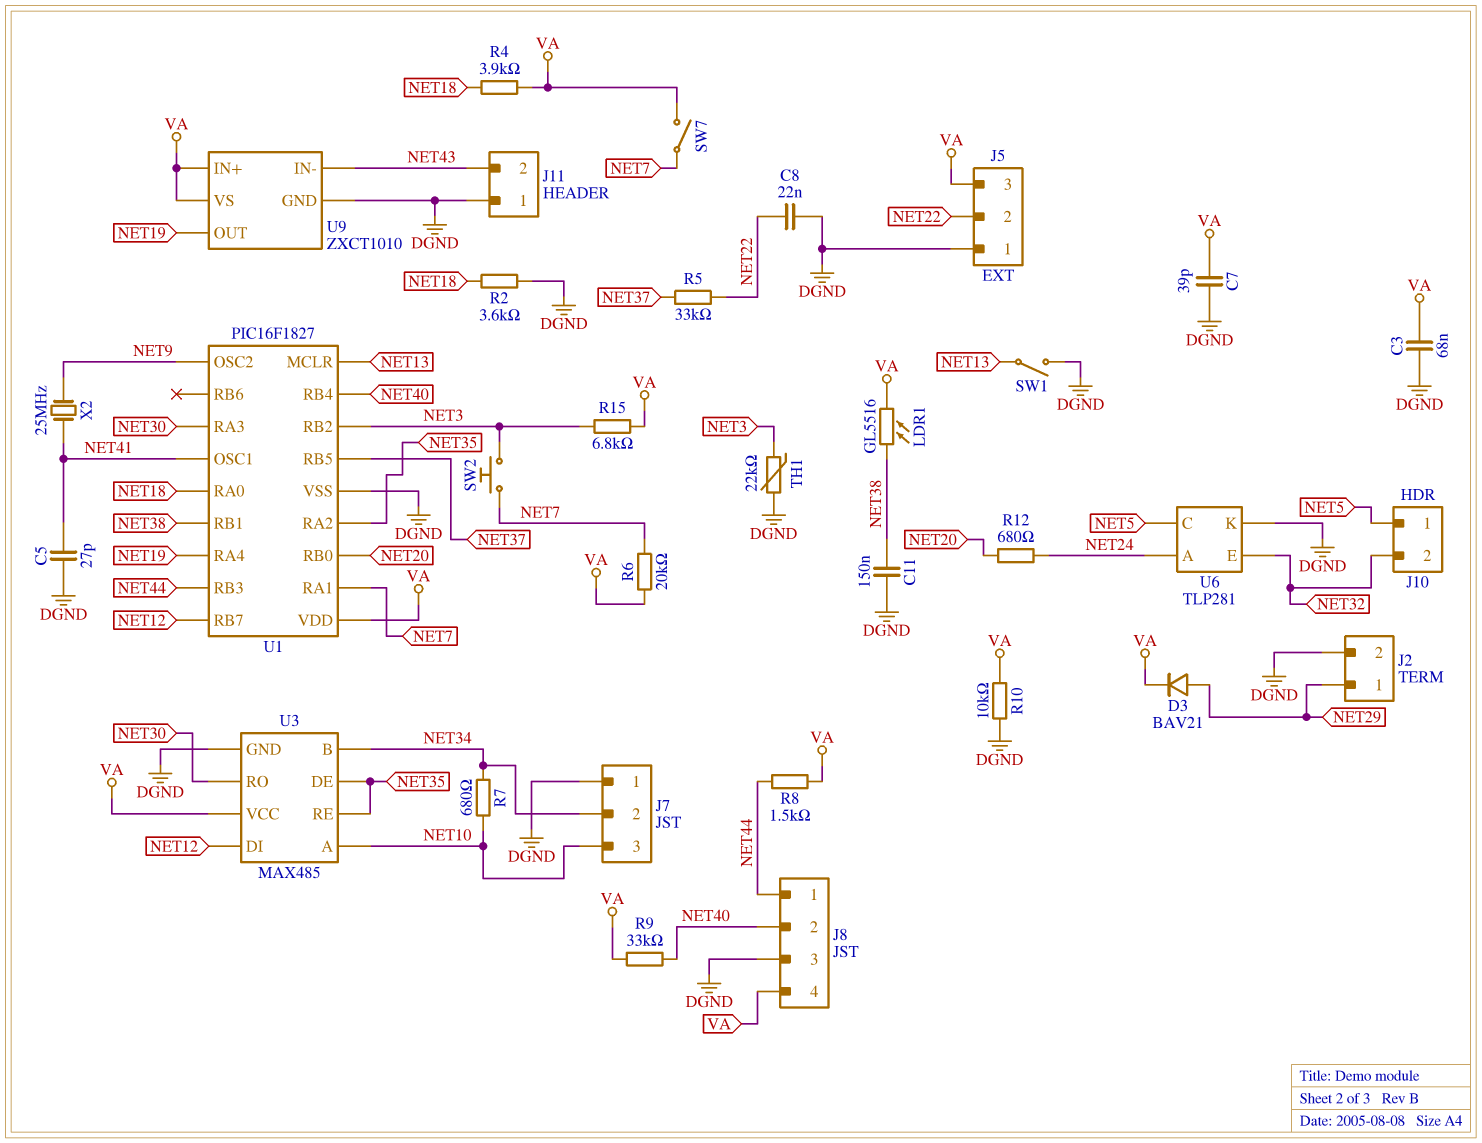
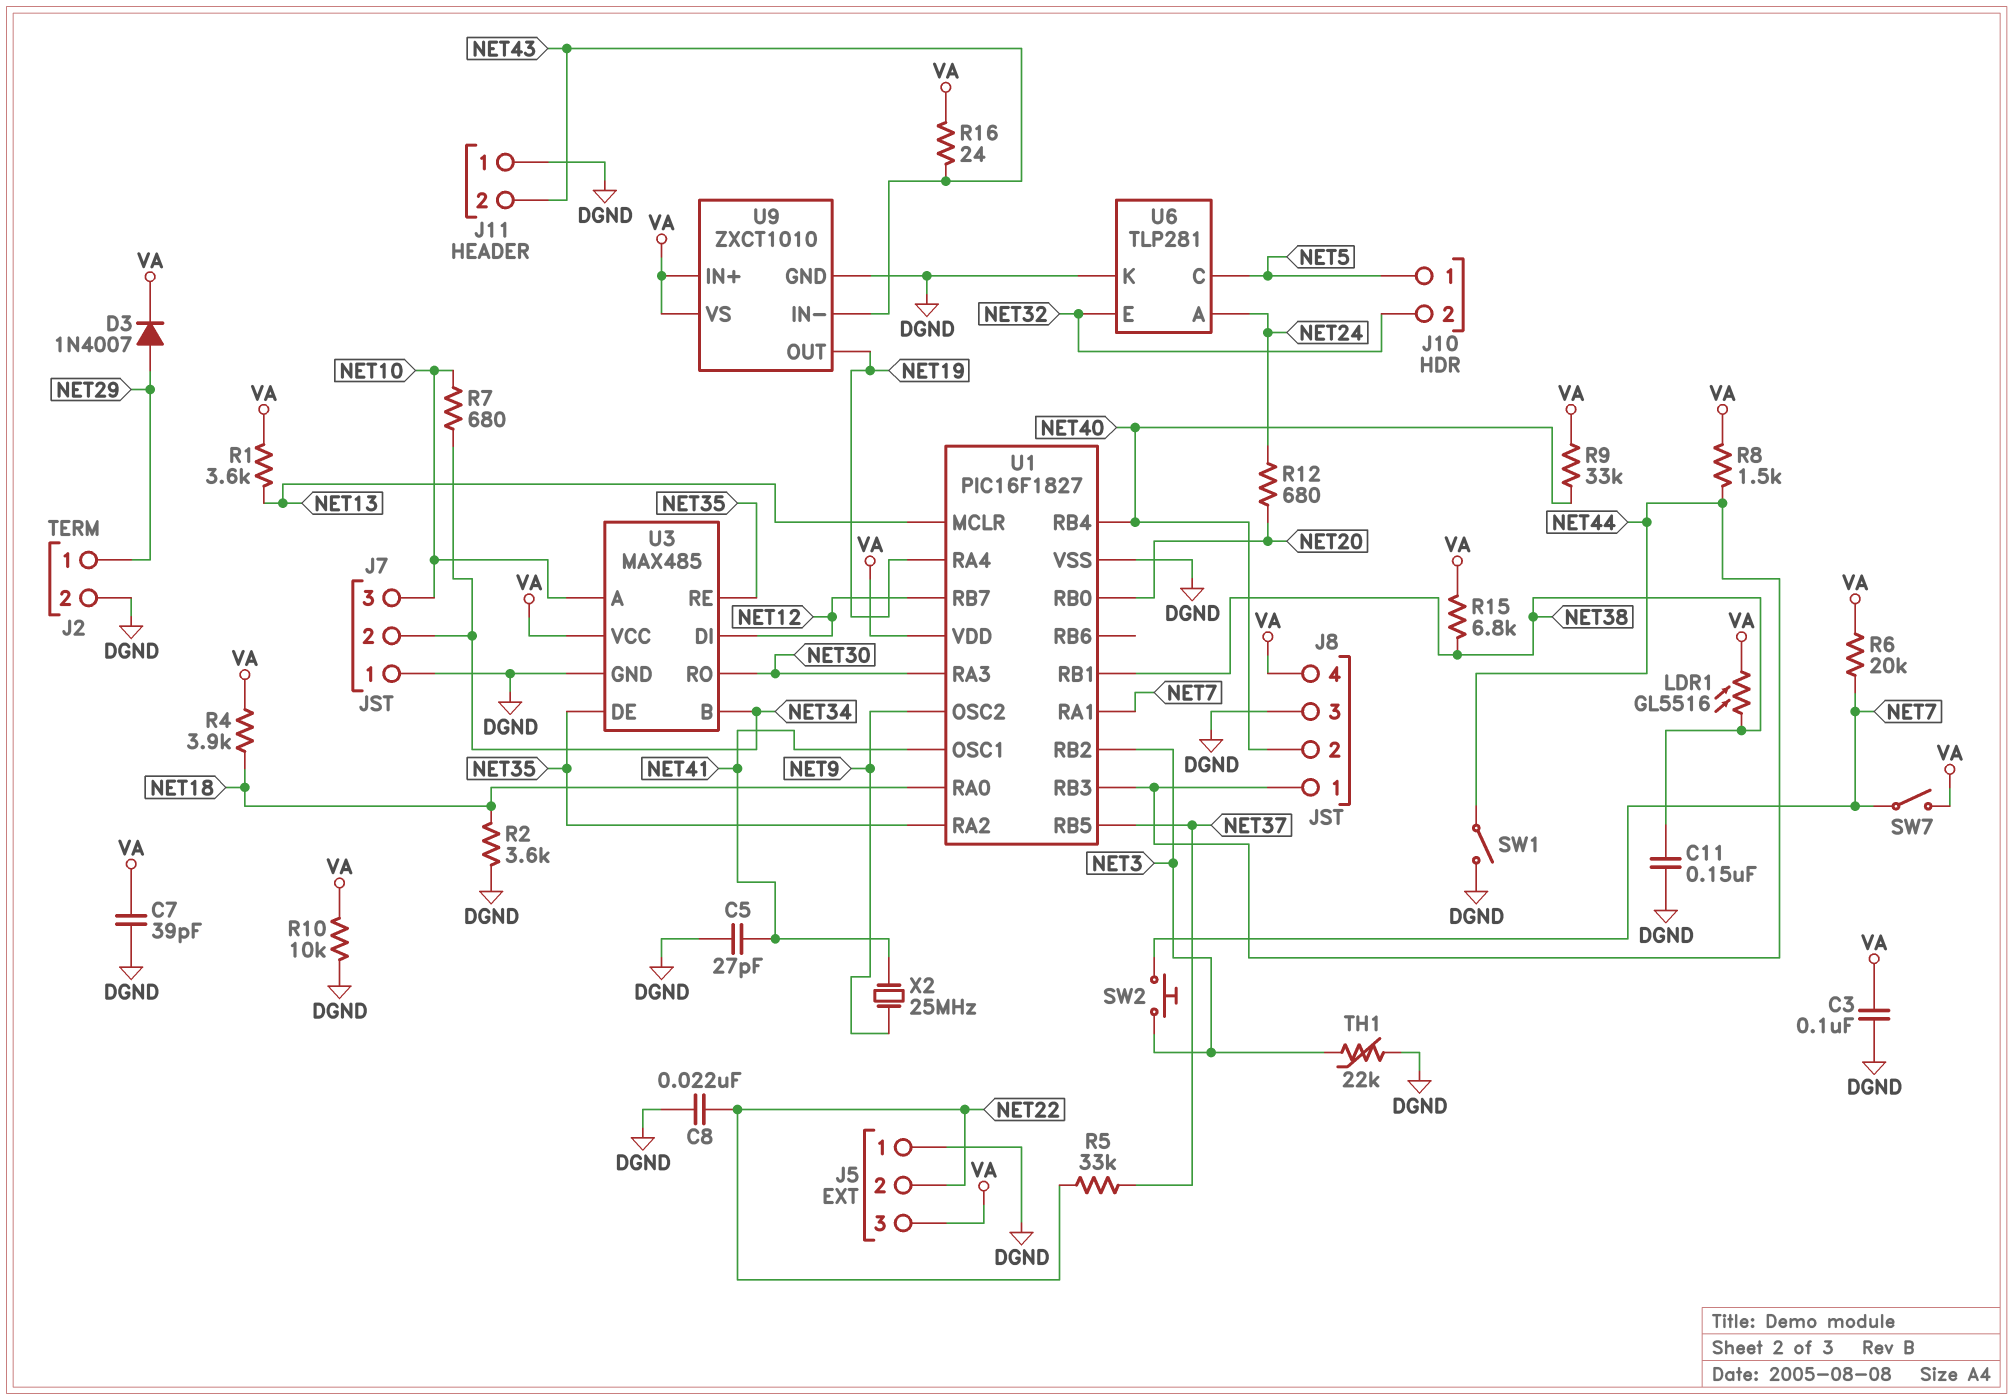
C3: 68nF (DGND, VA) -> 100nF (DGND, VA)
D3: diode BAV21 (A NET29, K VA) -> diode 1N4007 (A NET29, K VA)
R1: none -> 3.6k (NET13, VA)
R15: 6.8k (NET3, VA) -> 6.8k (NET38, VA)
R16: none -> 24 (NET43, VA)
SW1: switch (DGND, NET13) -> switch (DGND, NET44)

